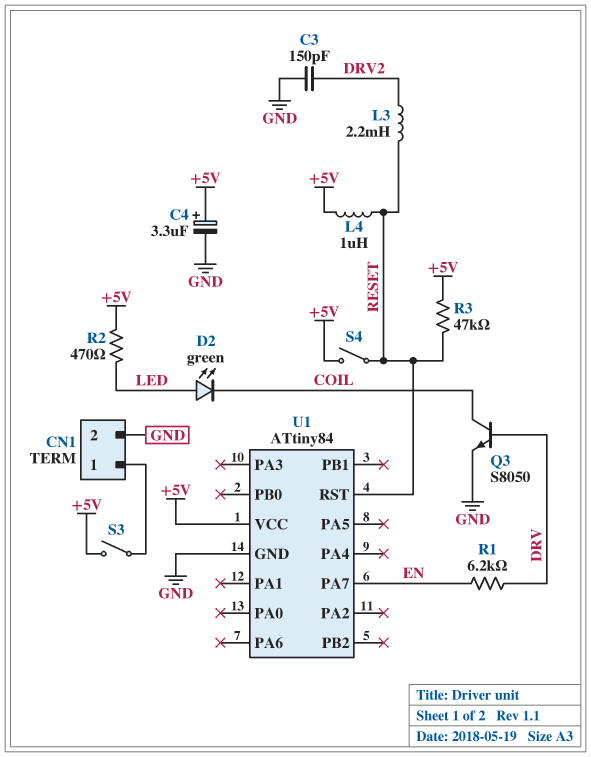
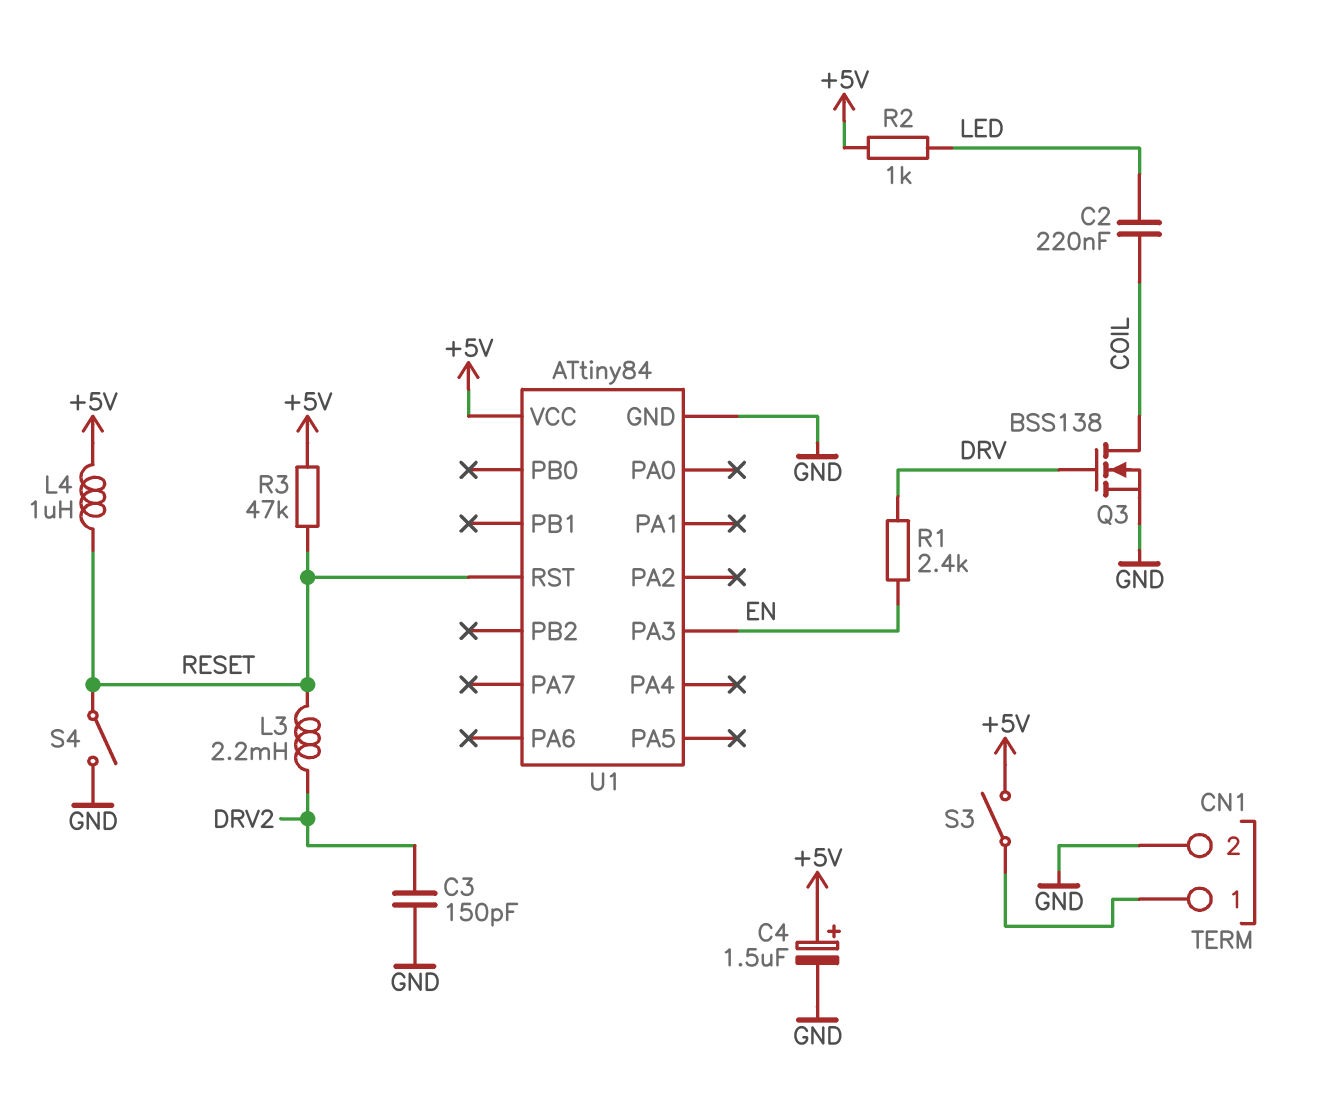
C2: none -> 220nF (COIL, LED)
C4: 3.3uF (plus +5V, minus GND) -> 1.5uF (plus +5V, minus GND)
D2: LED green (A LED, K COIL) -> none
Q3: NPN S8050 (B DRV, C COIL, E GND) -> NMOS BSS138 (G DRV, D COIL, S GND)
R1: 6.2k (DRV, EN) -> 2.4k (DRV, EN)
R2: 470 (+5V, LED) -> 1k (+5V, LED)
S4: switch (+5V, RESET) -> switch (GND, RESET)
U1 pin PA3: none -> EN
U1 pin PA7: EN -> none

